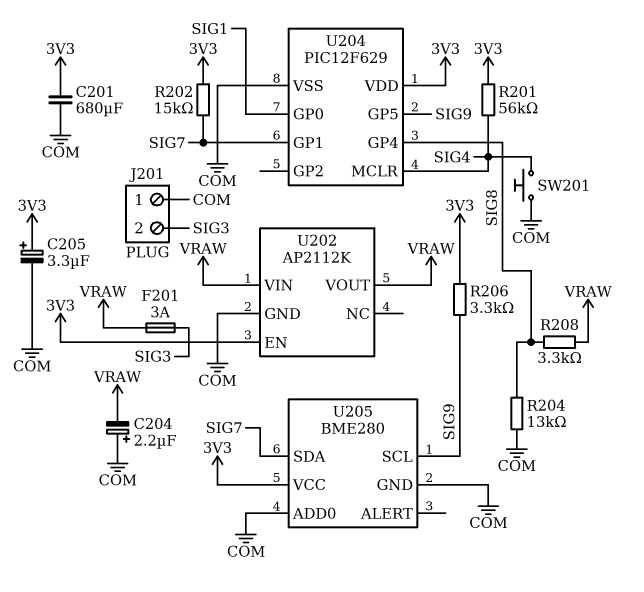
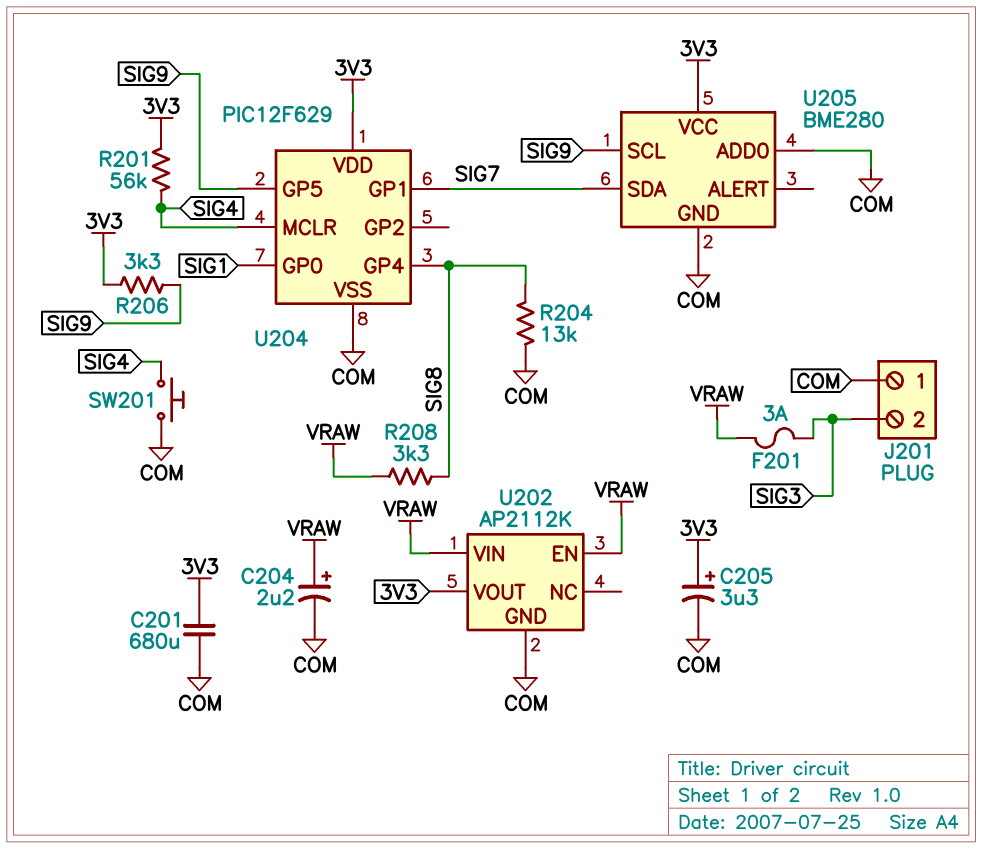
C204: 2.2uF (plus COM, minus VRAW) -> 2.2uF (plus VRAW, minus COM)
R202: 15k (3V3, SIG7) -> none
U202 pin EN: 3V3 -> VRAW
U202 pin VOUT: VRAW -> 3V3

